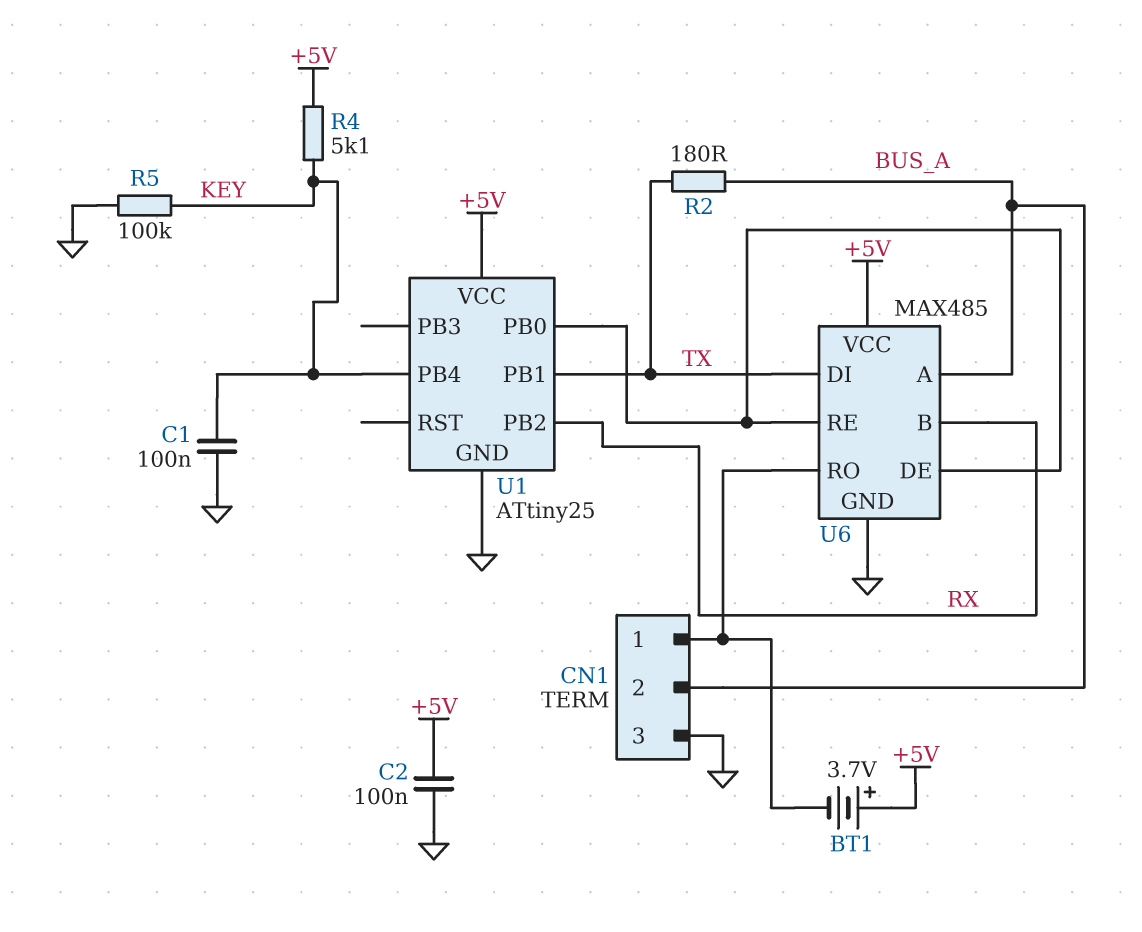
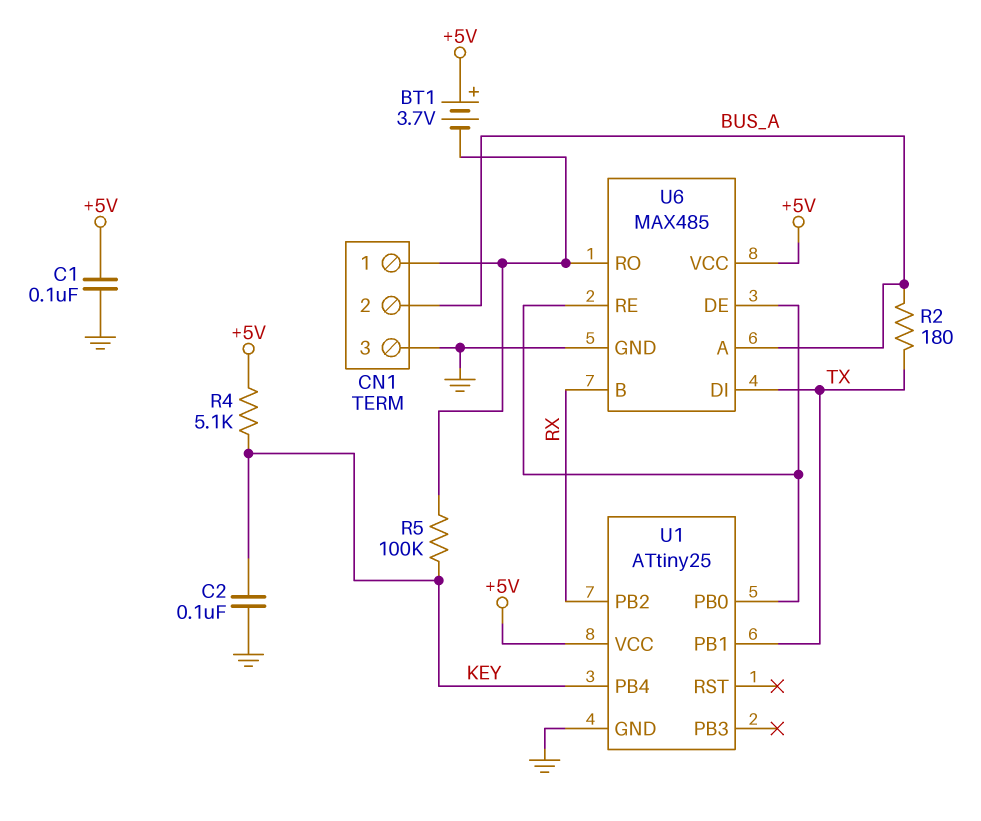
C1: 100nF (GND, KEY) -> 100nF (+5V, GND)
C2: 100nF (+5V, GND) -> 100nF (GND, KEY)
R5: 100k (GND, KEY) -> 100k (CN1/1, KEY)

